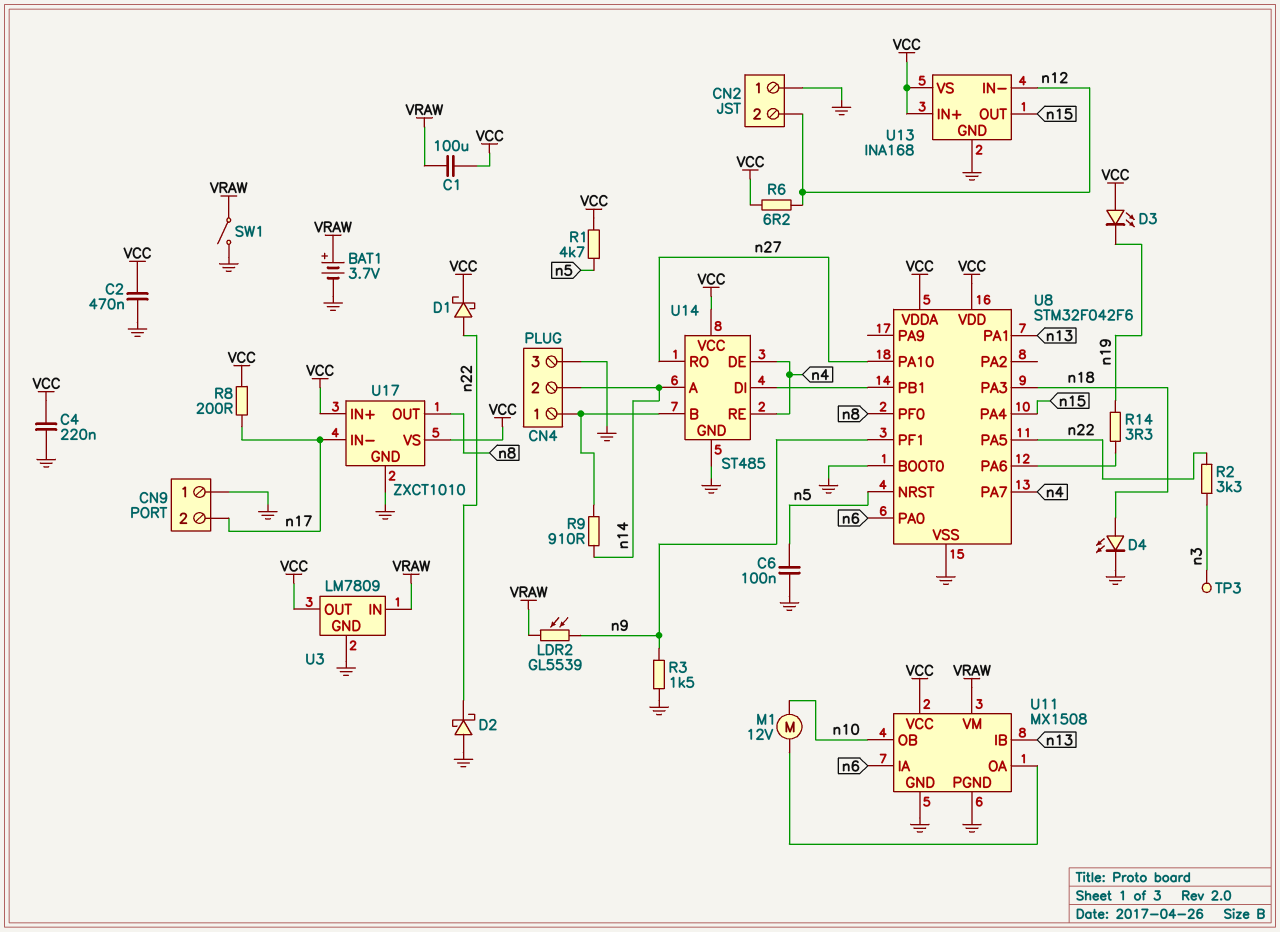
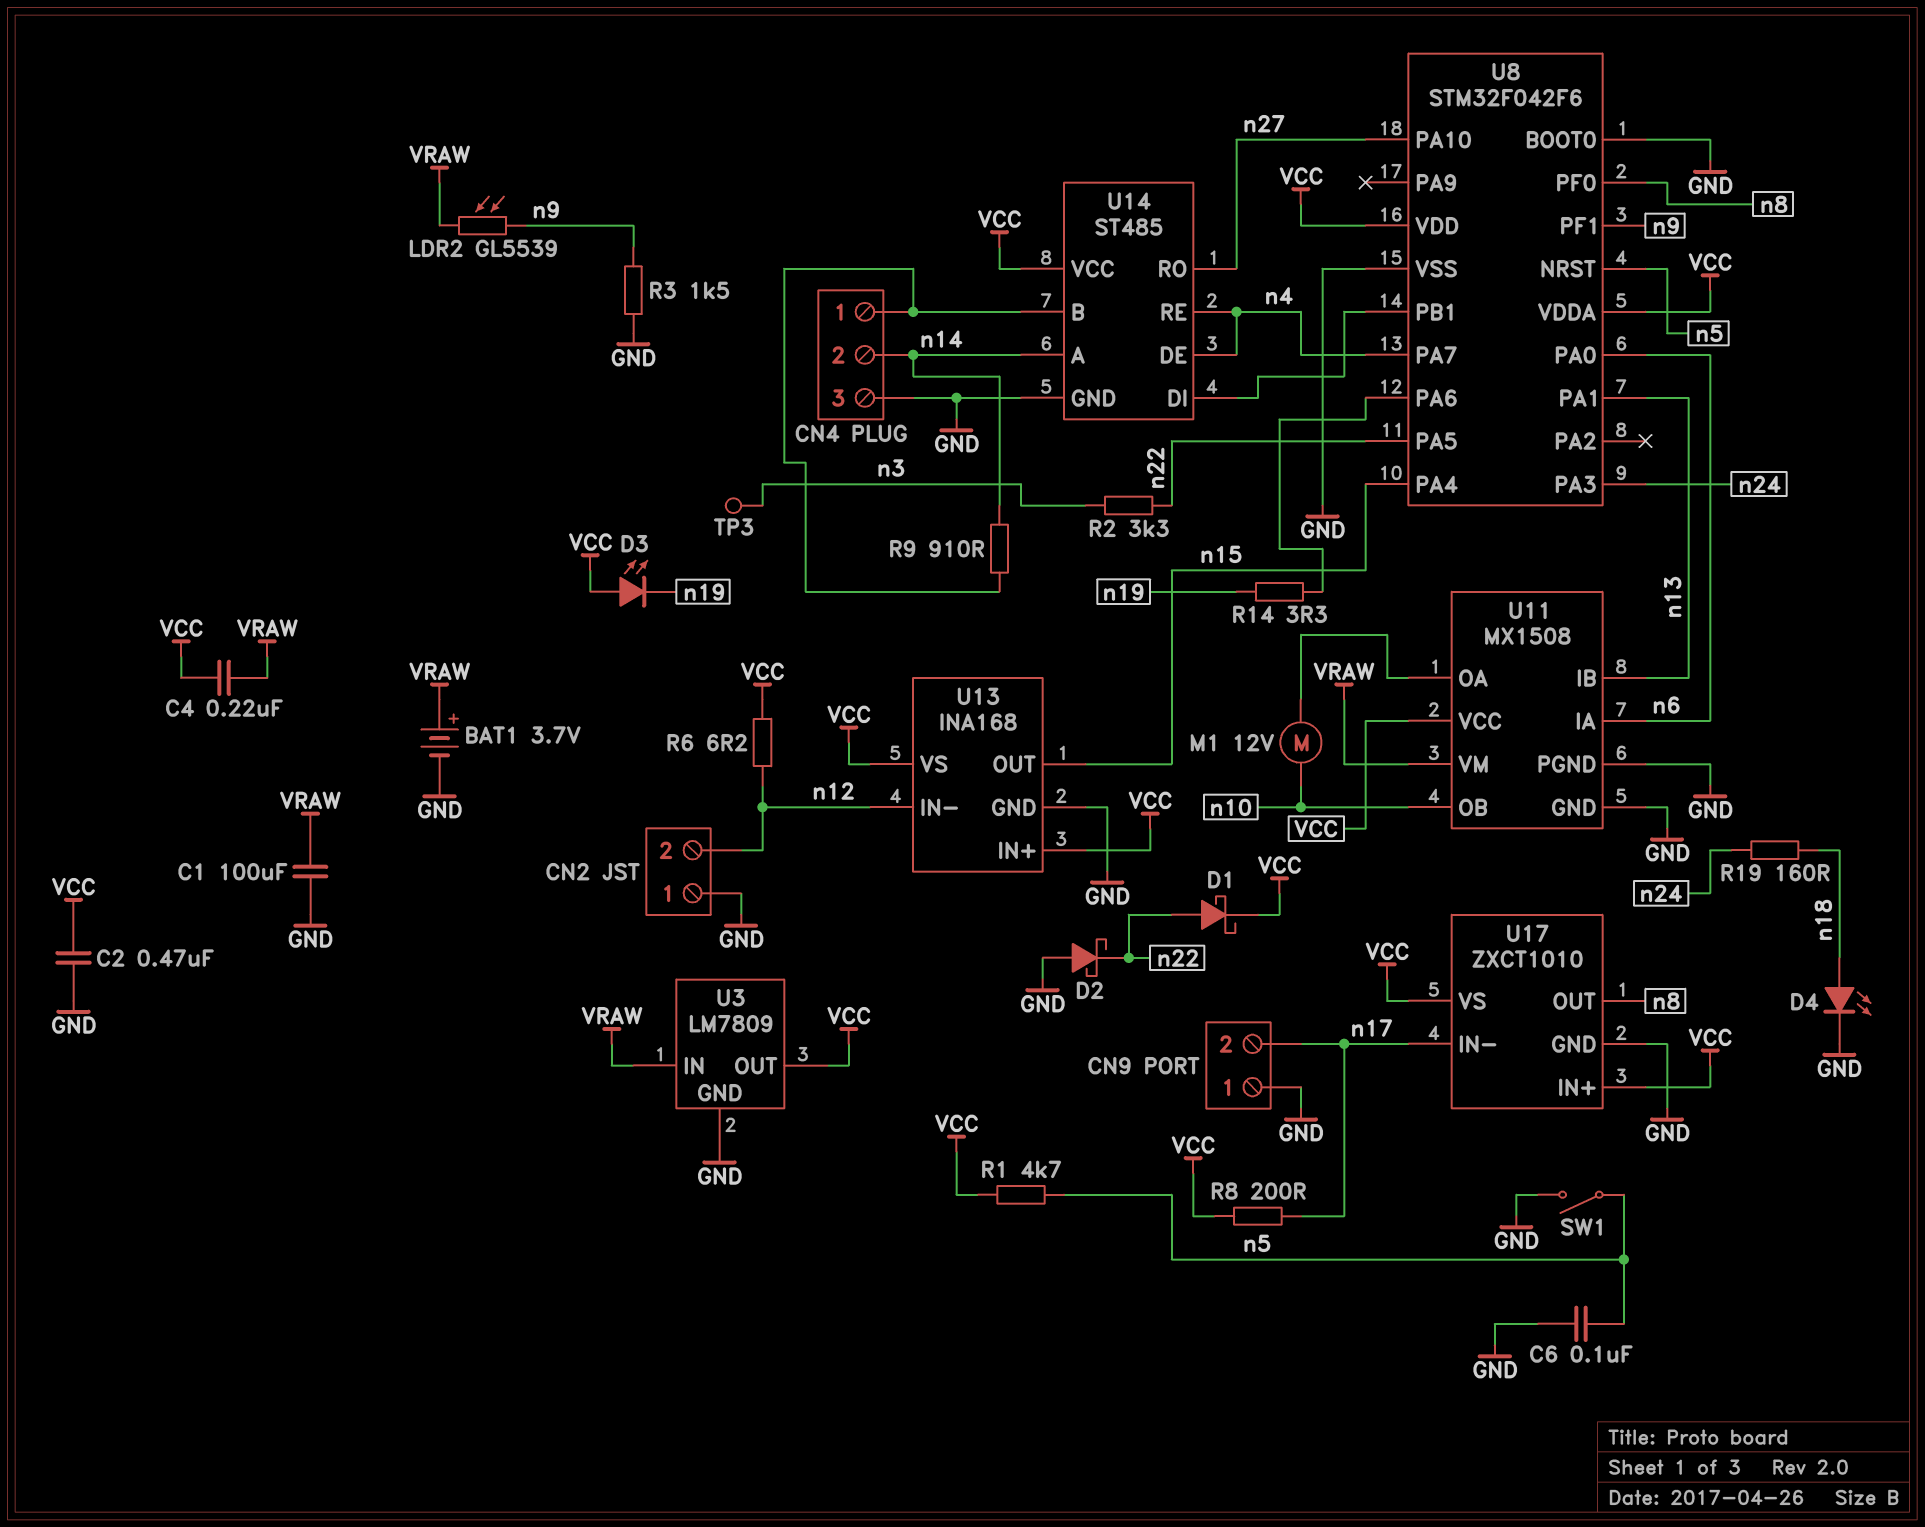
C1: 100uF (VCC, VRAW) -> 100uF (GND, VRAW)
C4: 220nF (GND, VCC) -> 220nF (VCC, VRAW)
R19: none -> 160 (n18, n24)
SW1: switch (GND, VRAW) -> switch (GND, n5)
U8 pin PA3: n18 -> n24

